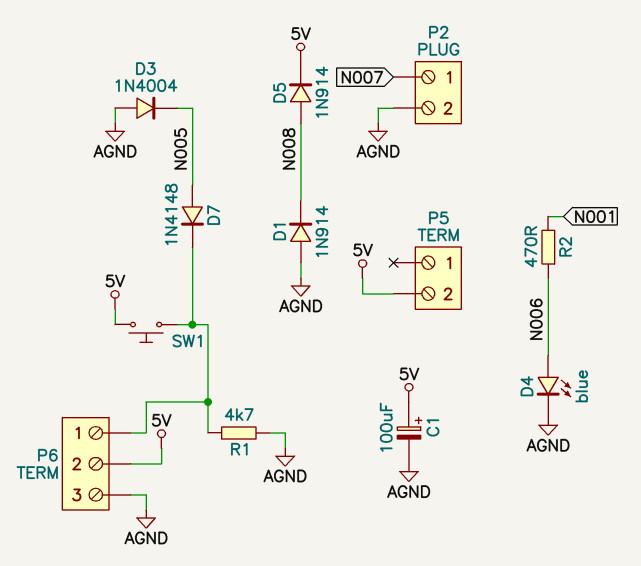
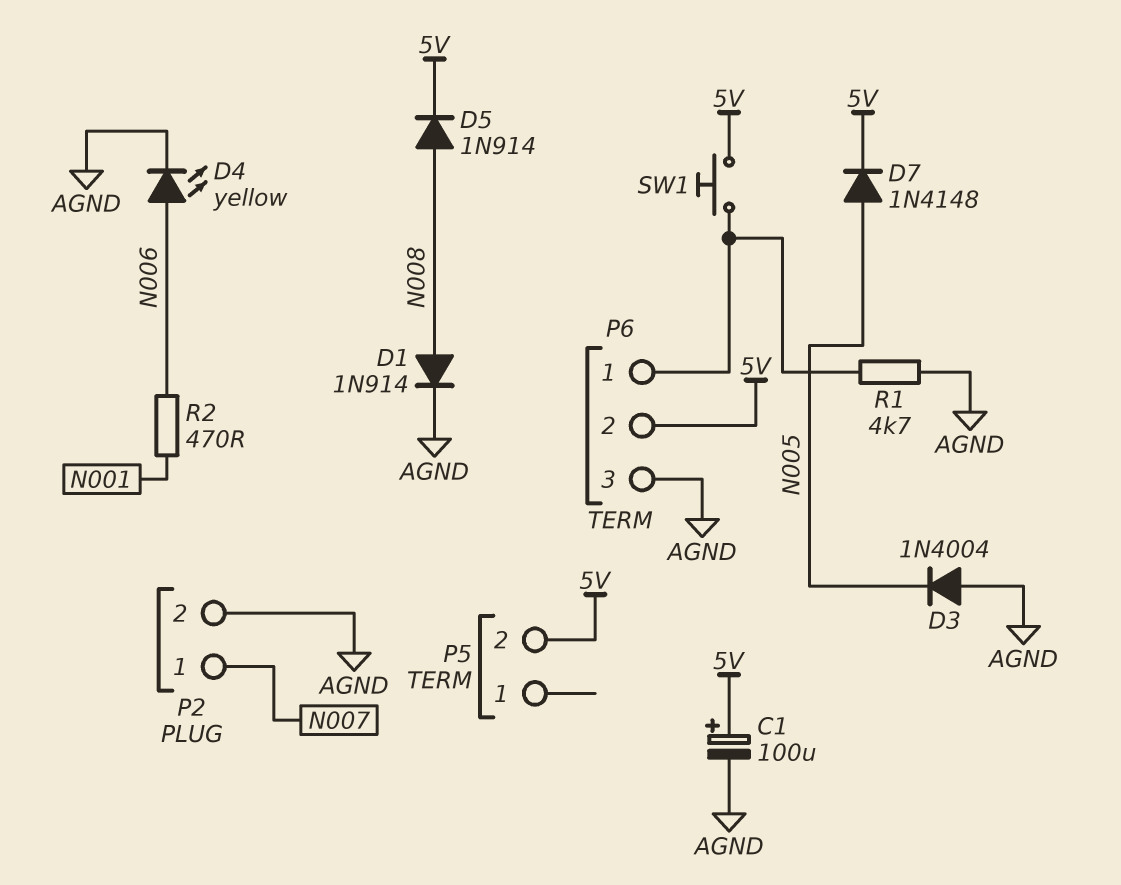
D1: diode 1N914 (A AGND, K N008) -> diode 1N914 (A N008, K AGND)
D4: LED blue (A N006, K AGND) -> LED yellow (A N006, K AGND)
D7: diode 1N4148 (A N005, K P6/1) -> diode 1N4148 (A N005, K 5V)

